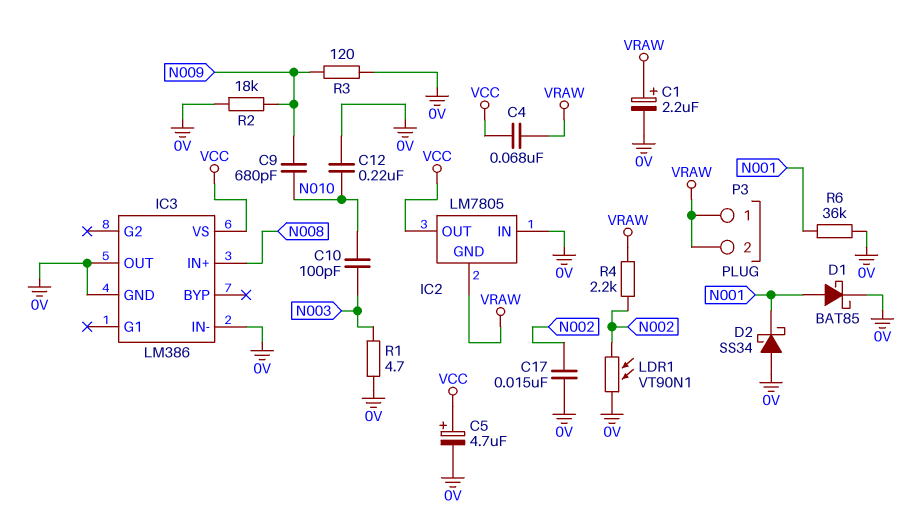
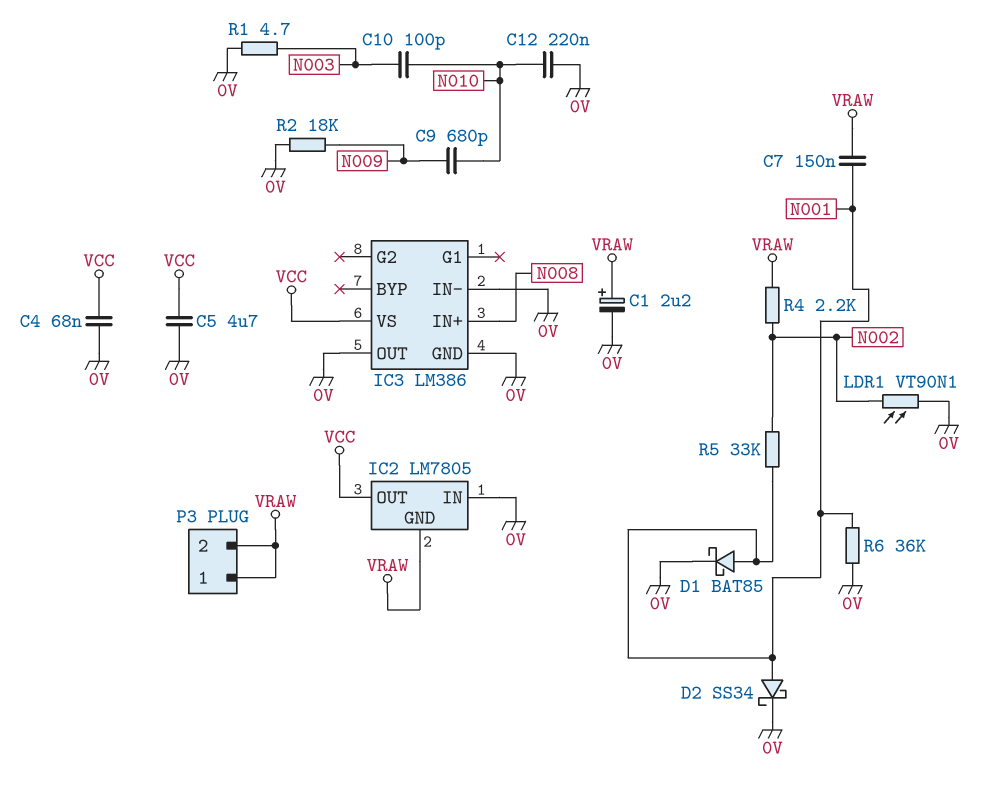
C4: 68nF (VCC, VRAW) -> 68nF (0V, VCC)
C5: 4.7uF (plus VCC, minus 0V) -> 4.7uF (0V, VCC)
C7: none -> 150nF (N001, VRAW)
C17: 15nF (0V, N002) -> none
D2: schottky SS34 (A 0V, K N001) -> schottky SS34 (A N001, K 0V)
R3: 120 (0V, N009) -> none
R5: none -> 33k (N001, N002)

